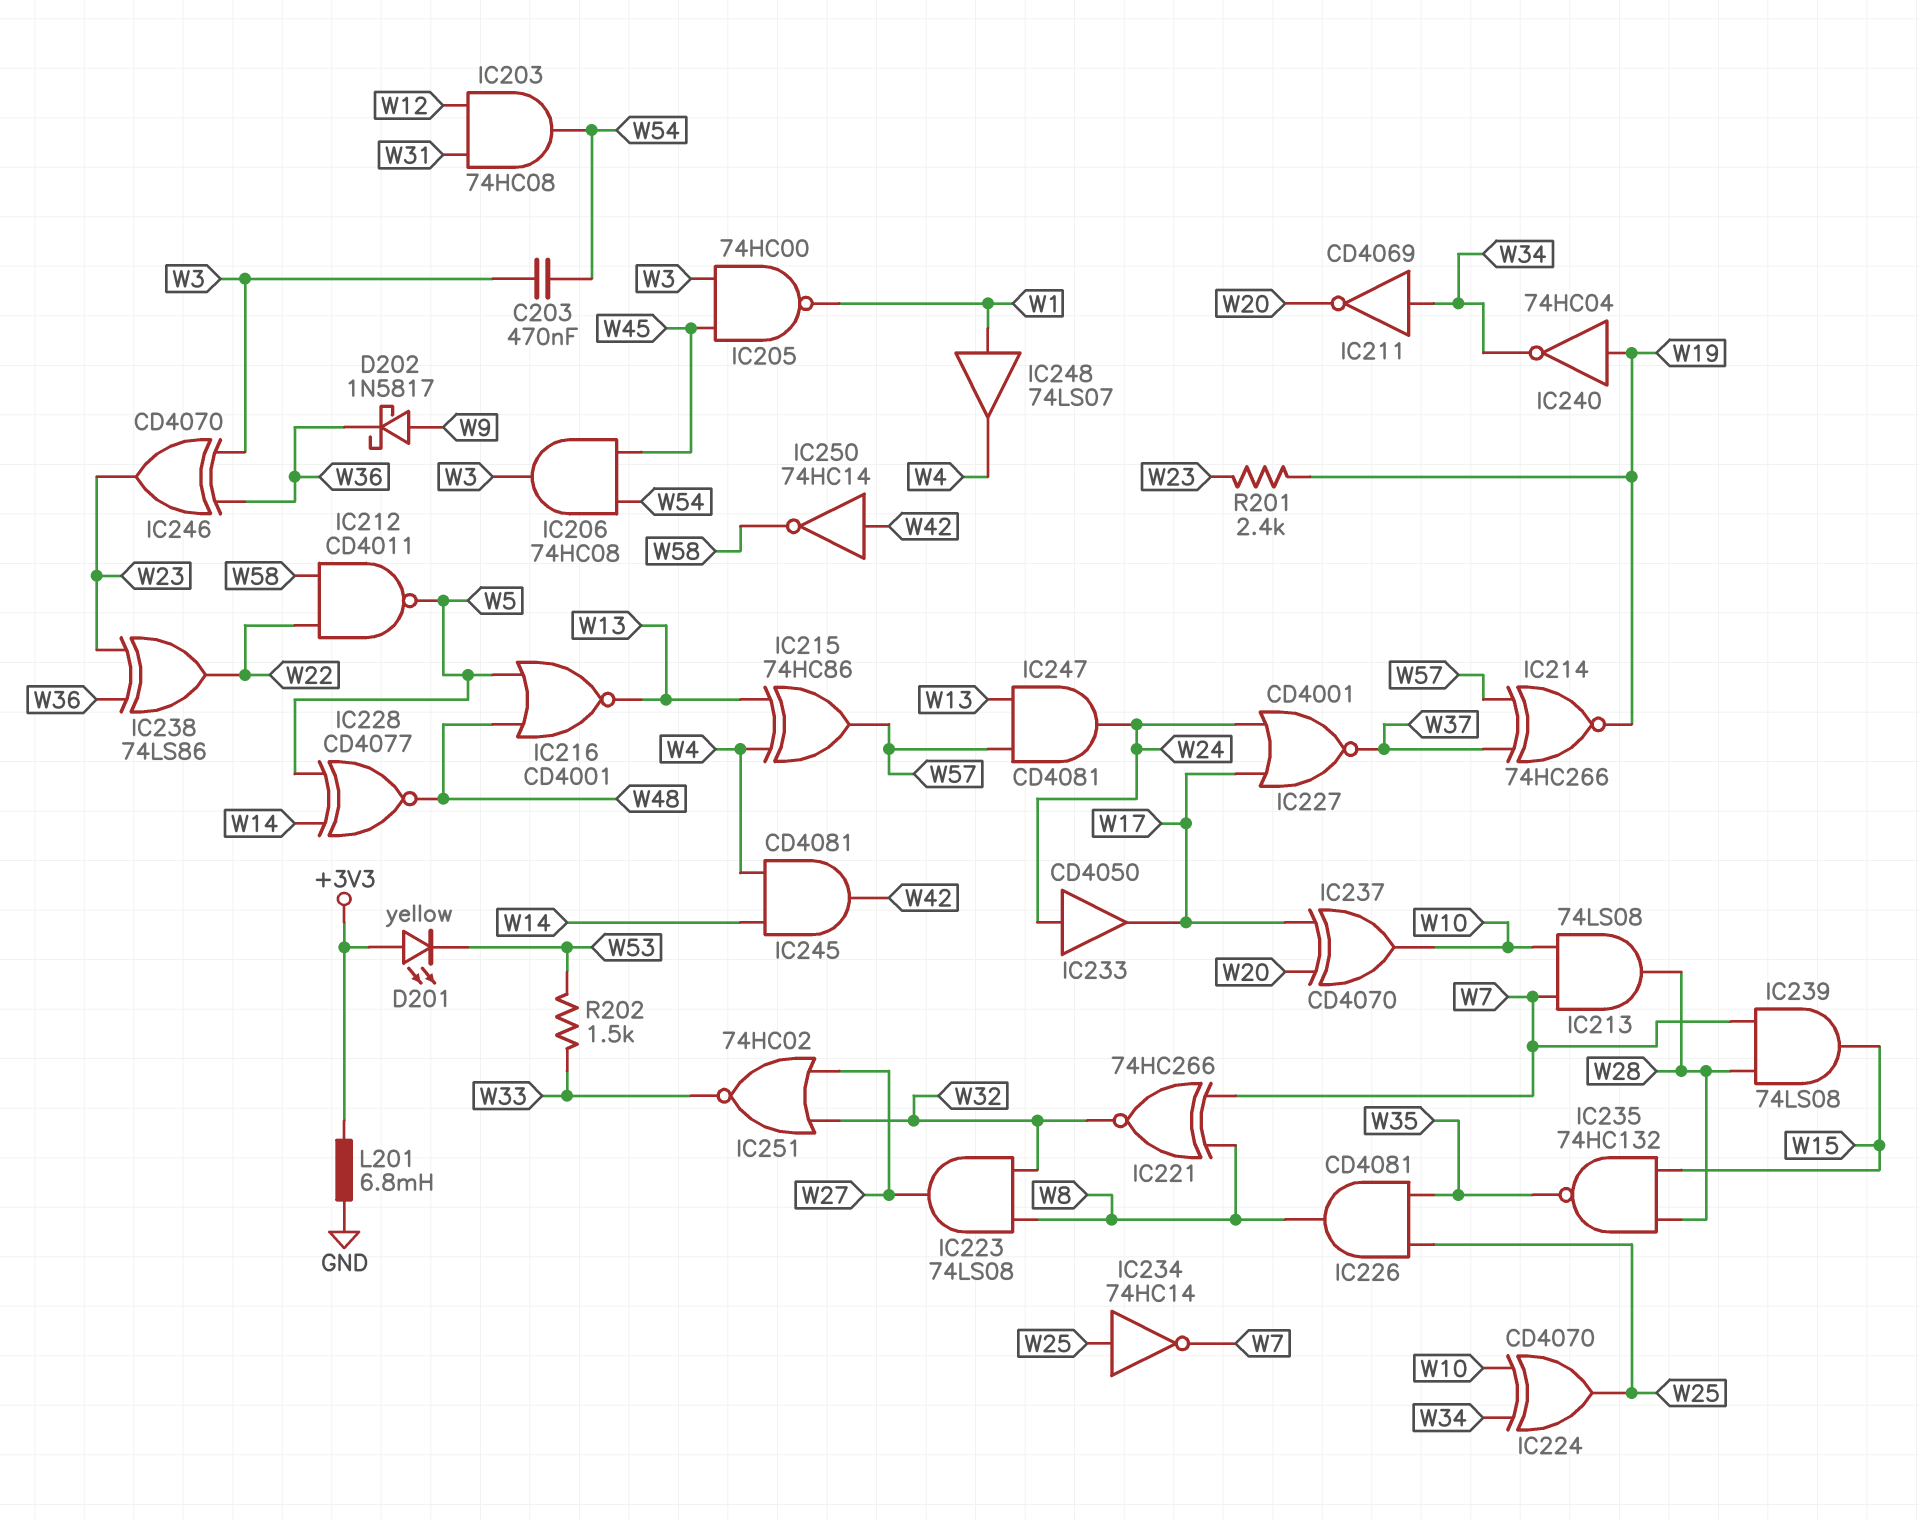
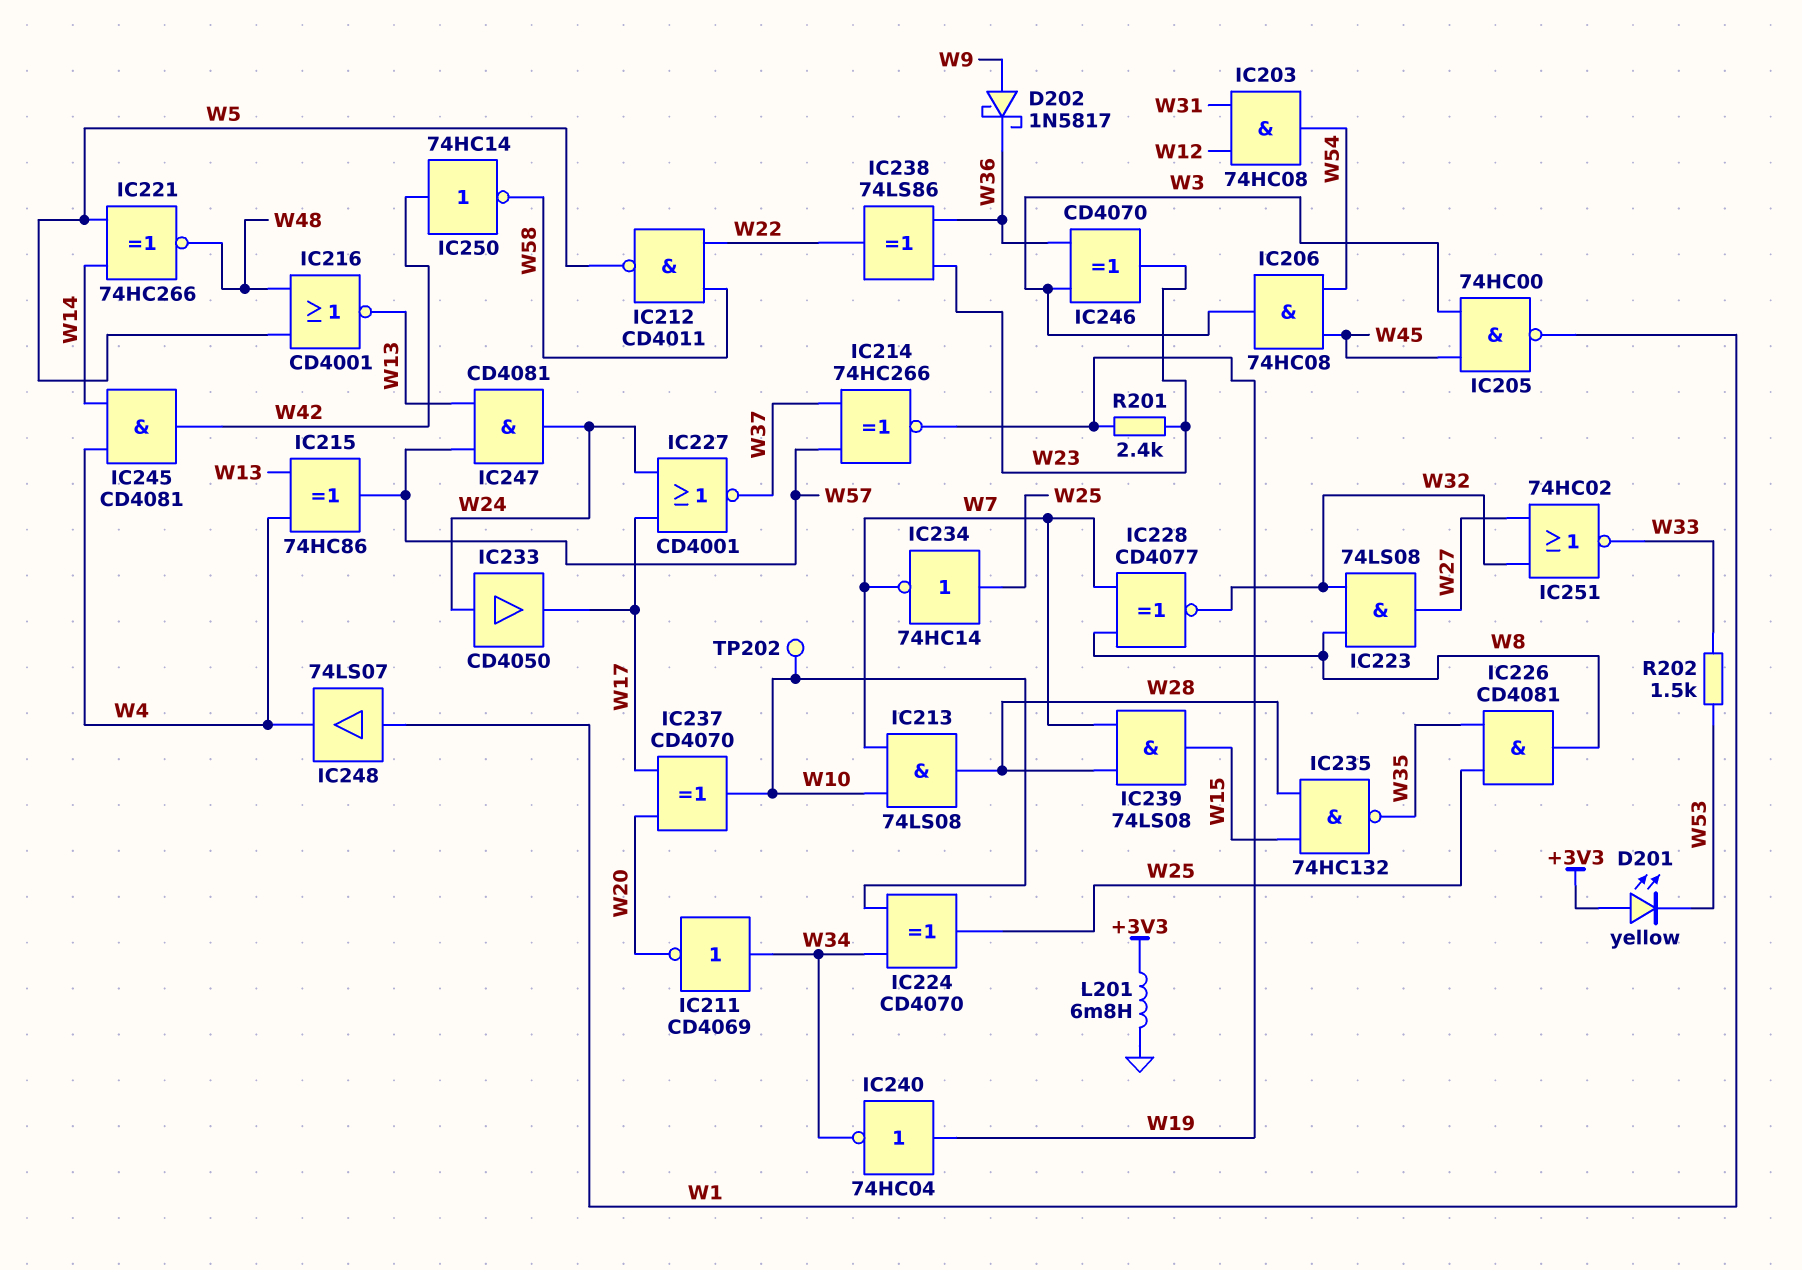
C203: 470nF (W3, W54) -> none
IC221: XNOR 74HC266 (in W7, in W8, out W32) -> XNOR 74HC266 (in W5, in W14, out W48)
IC228: XNOR CD4077 (in W5, in W14, out W48) -> XNOR CD4077 (in W7, in W8, out W32)
TP202: none -> test point (W10)

